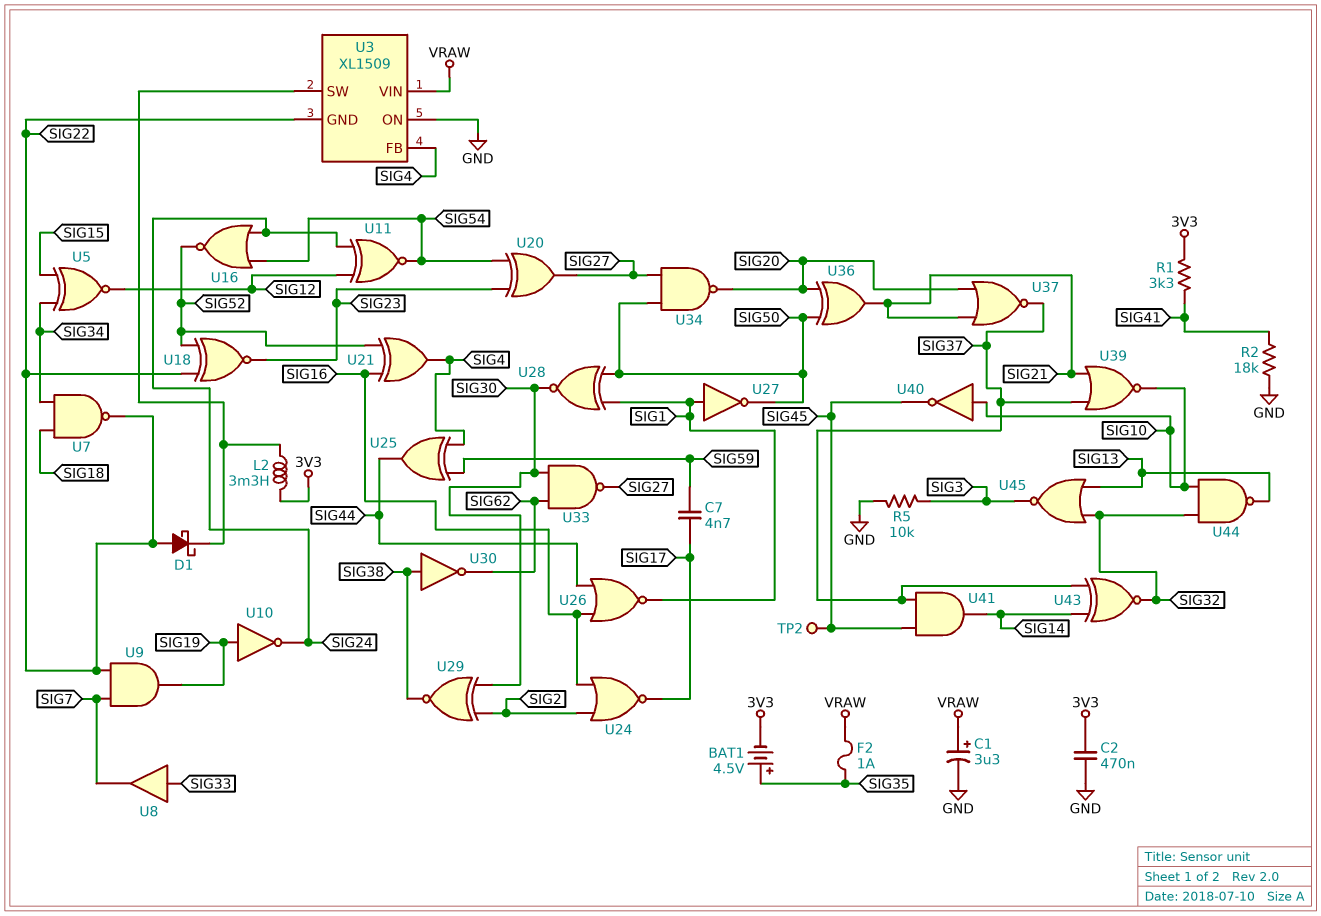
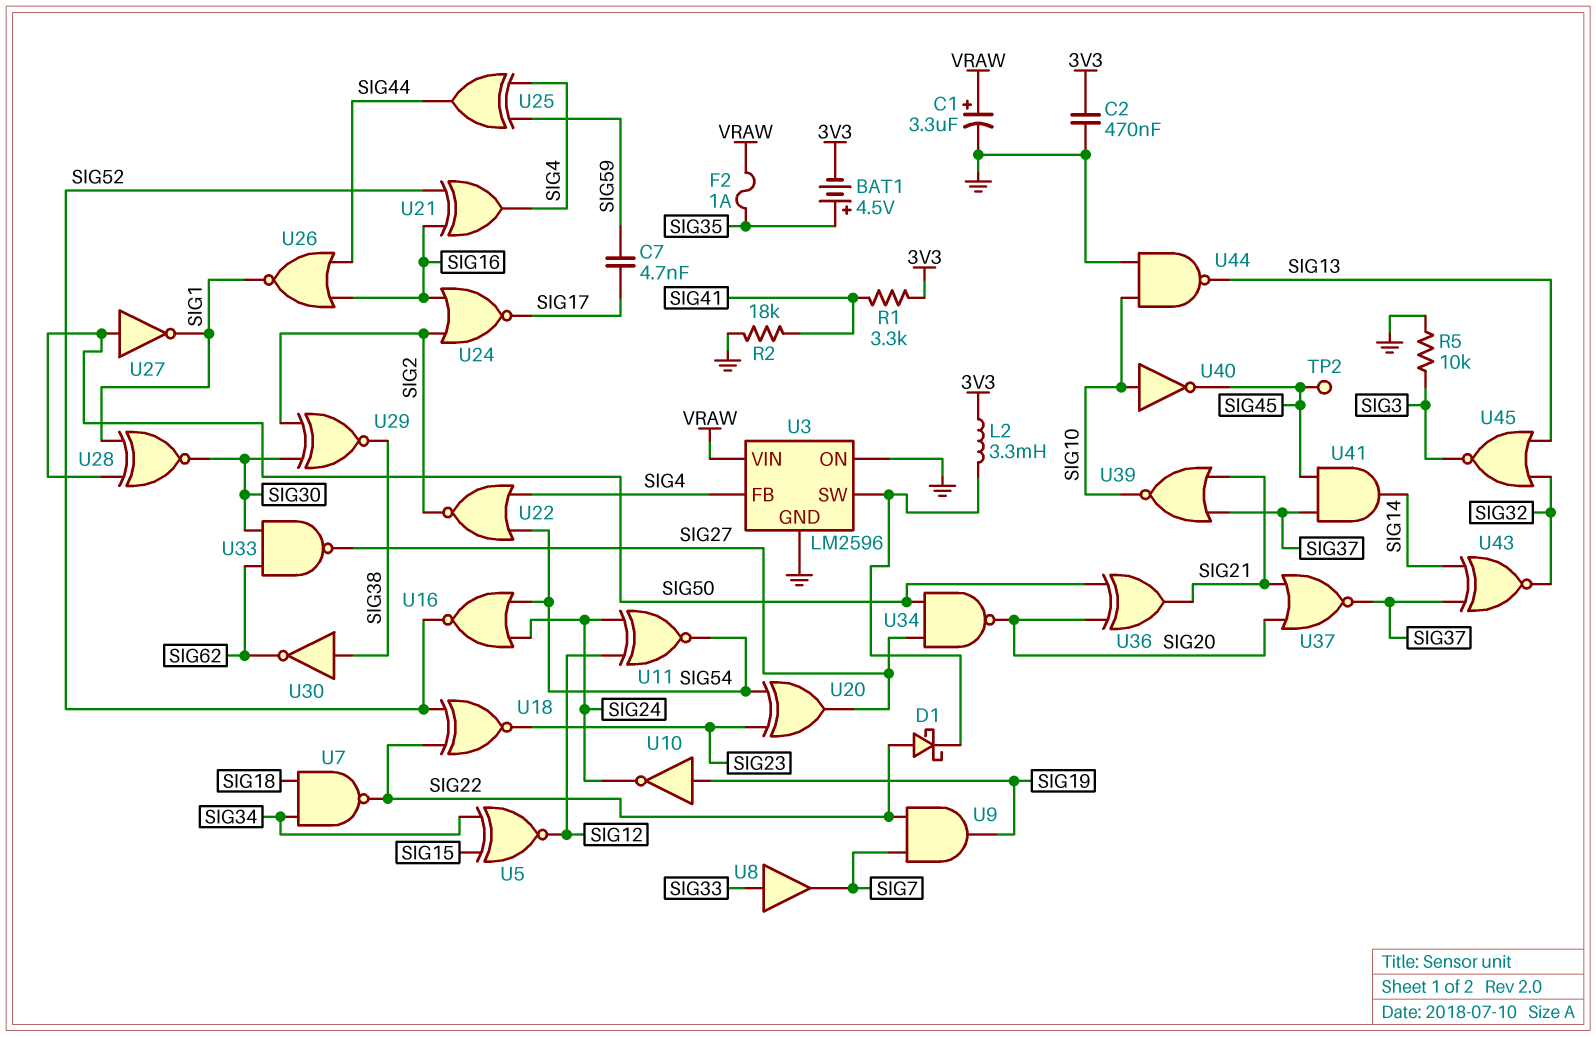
U3: XL1509 -> LM2596
U3 pin GND: SIG22 -> GND
U22: none -> NOR (in SIG4, in SIG54, out SIG2)
U27: NOT (in SIG1, out SIG50) -> NOT (in SIG50, out SIG1)
U44: NAND (in SIG10, in SIG32, out SIG13) -> NAND (in GND, in SIG10, out SIG13)

